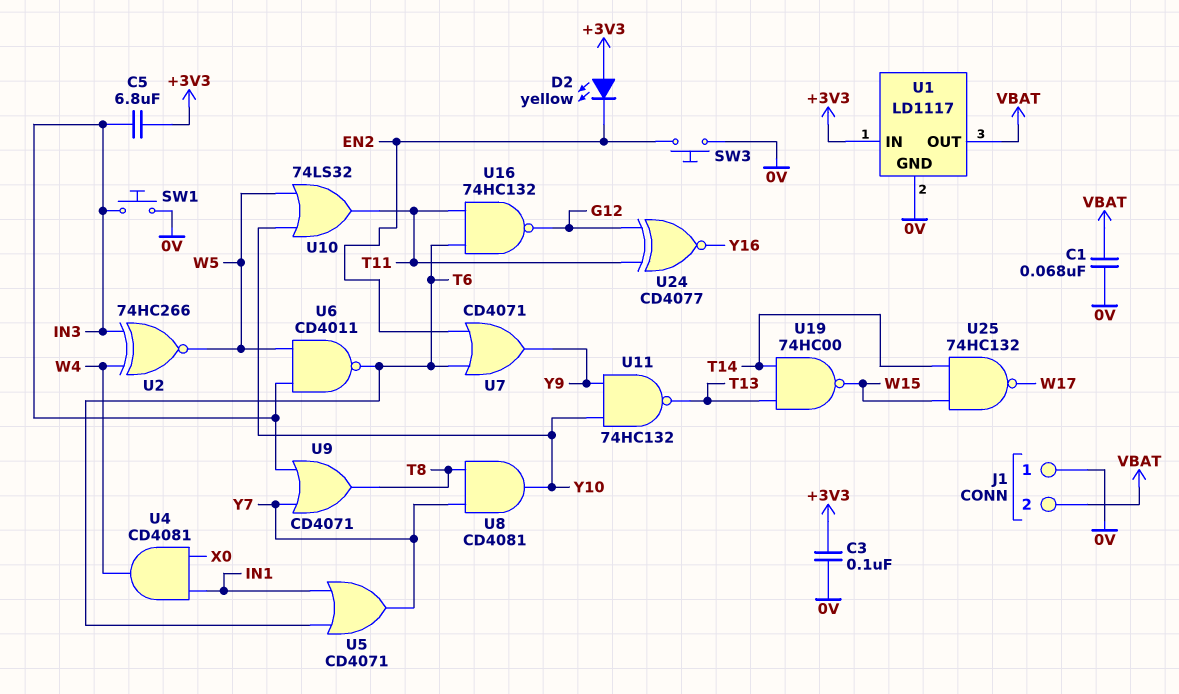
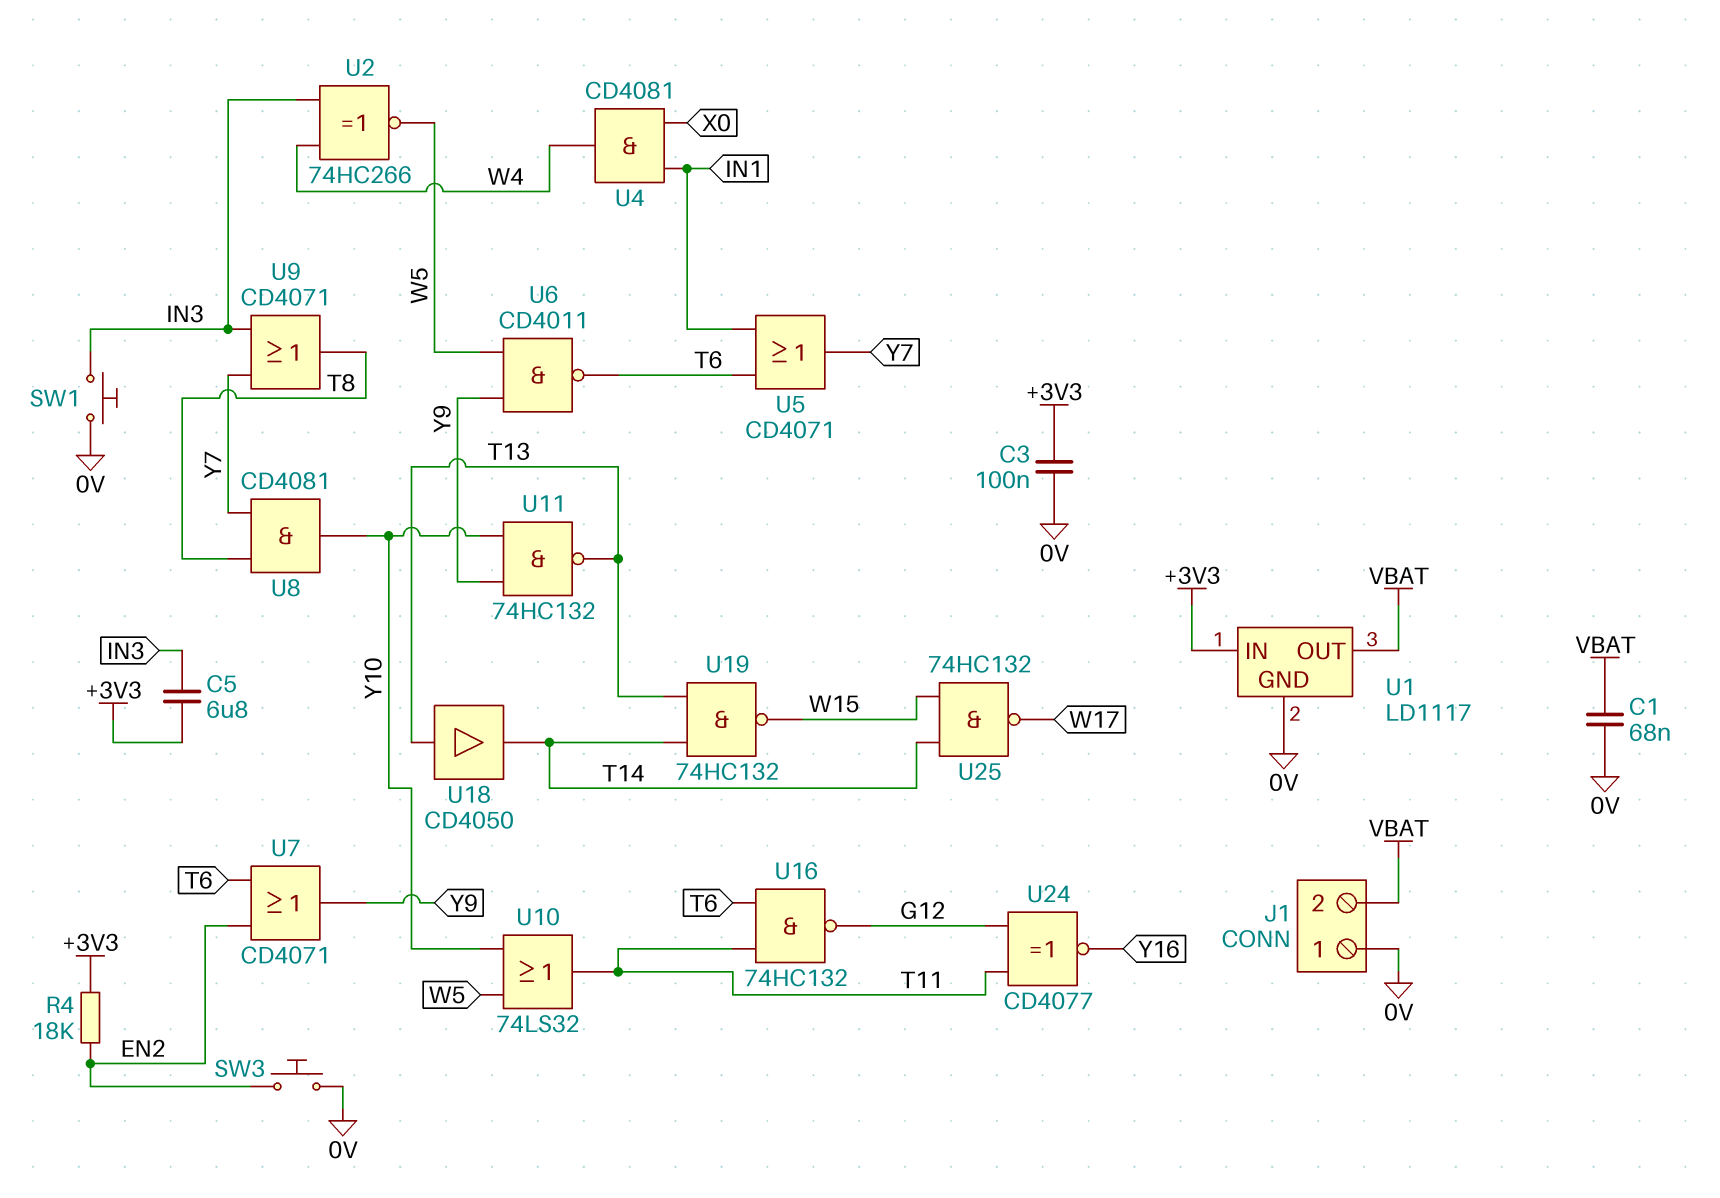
D2: LED yellow (A +3V3, K EN2) -> none
R4: none -> 18k (+3V3, EN2)
U6: NAND CD4011 (in IN3, in W5, out T6) -> NAND CD4011 (in W5, in Y9, out T6)
U18: none -> buffer CD4050 (in T13, out T14)
U19: NAND 74HC00 (in T13, in T14, out W15) -> NAND 74HC132 (in T13, in T14, out W15)

